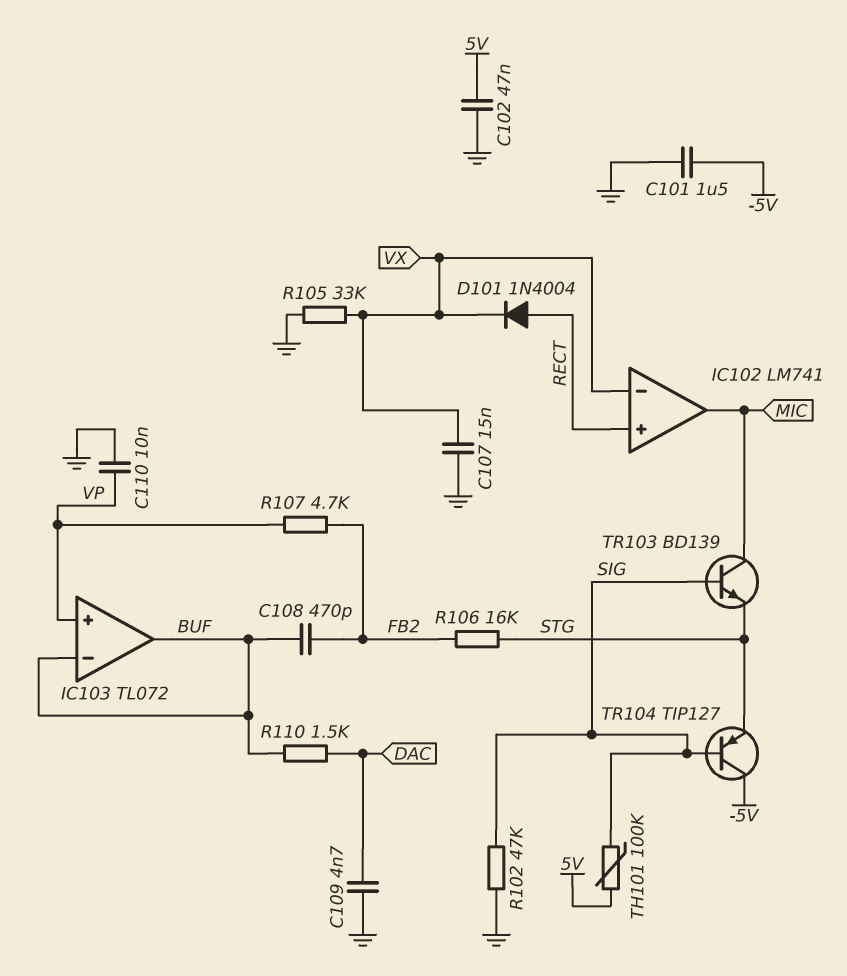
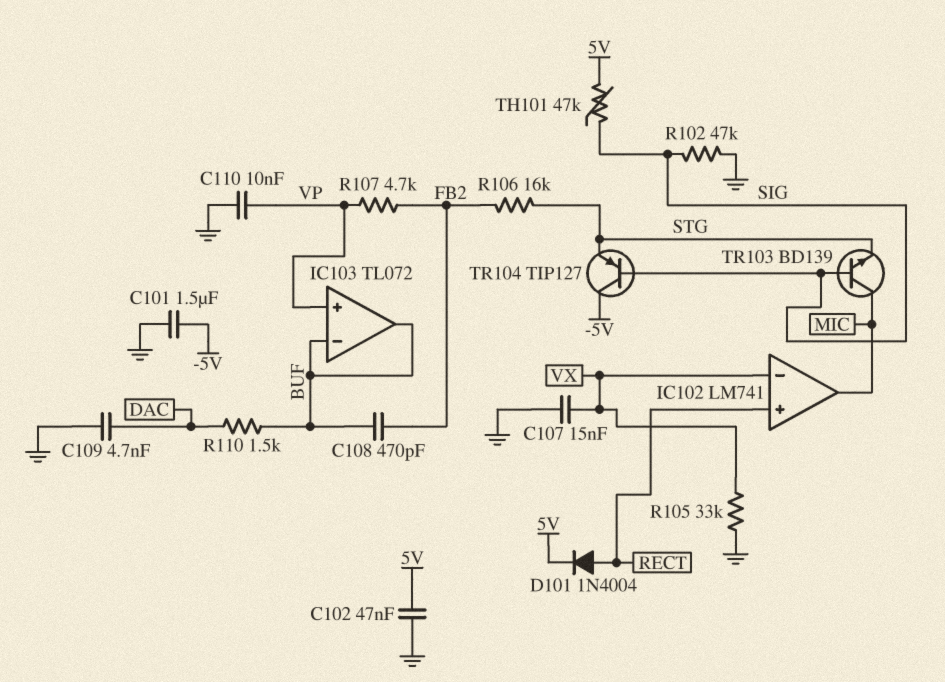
D101: diode 1N4004 (A RECT, K VX) -> diode 1N4004 (A RECT, K 5V)
TH101: 100k (5V, SIG) -> 47k (5V, SIG)

